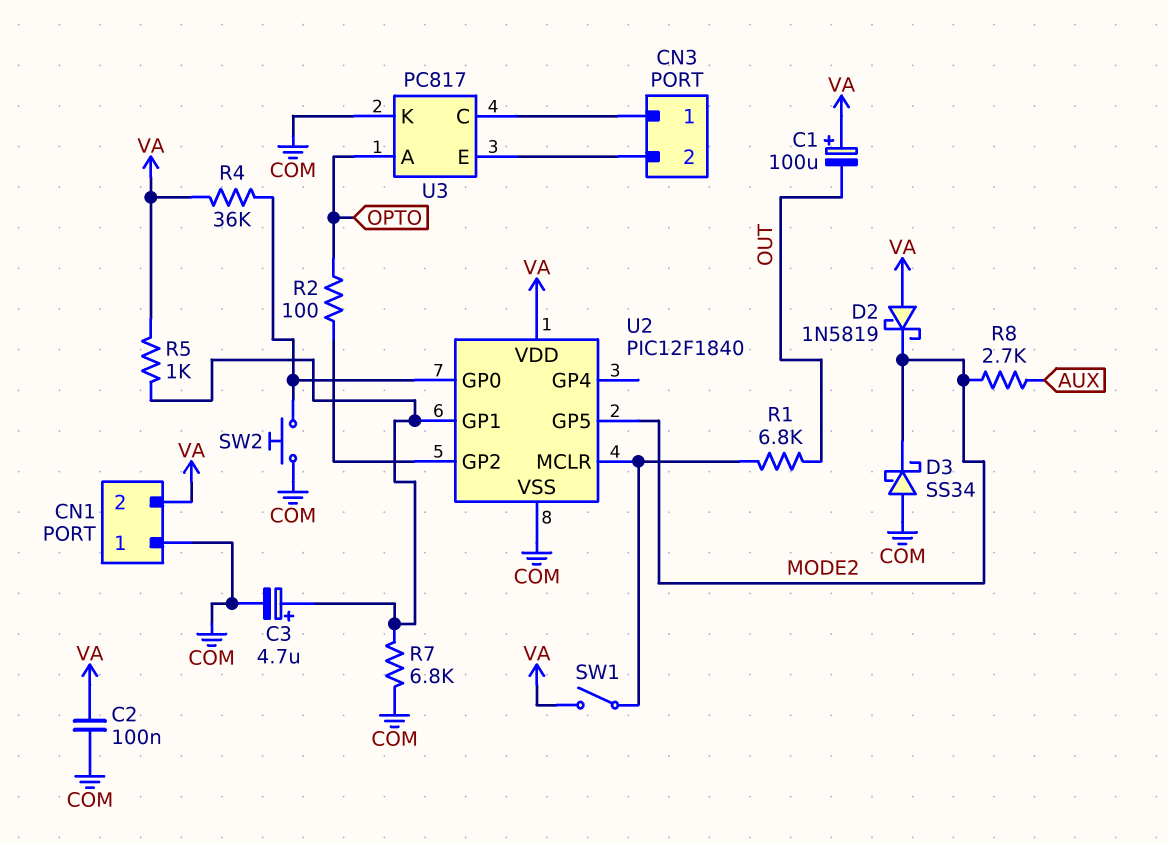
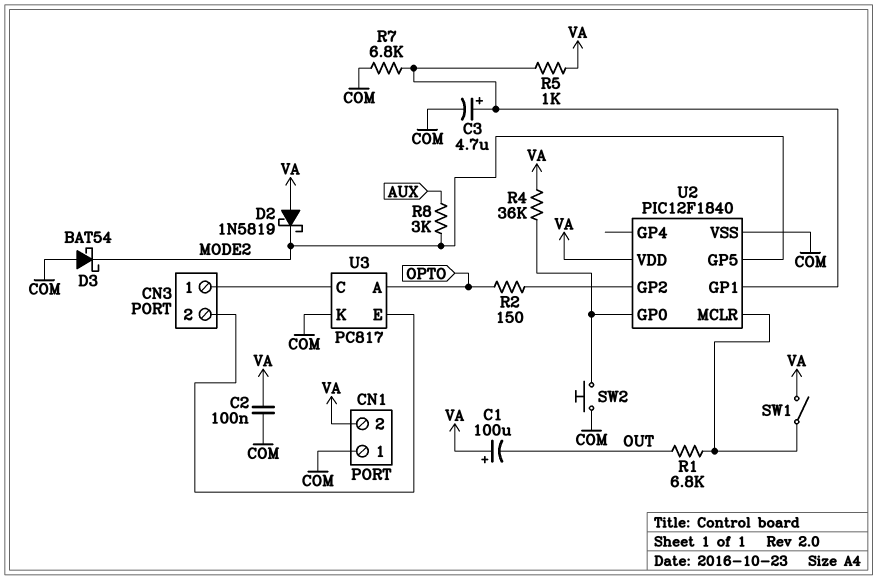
D3: schottky SS34 (A COM, K MODE2) -> schottky BAT54 (A COM, K MODE2)
R2: 100 (OPTO, U2/GP2) -> 150 (OPTO, U2/GP2)
R8: 2.7k (AUX, MODE2) -> 3k (AUX, MODE2)

